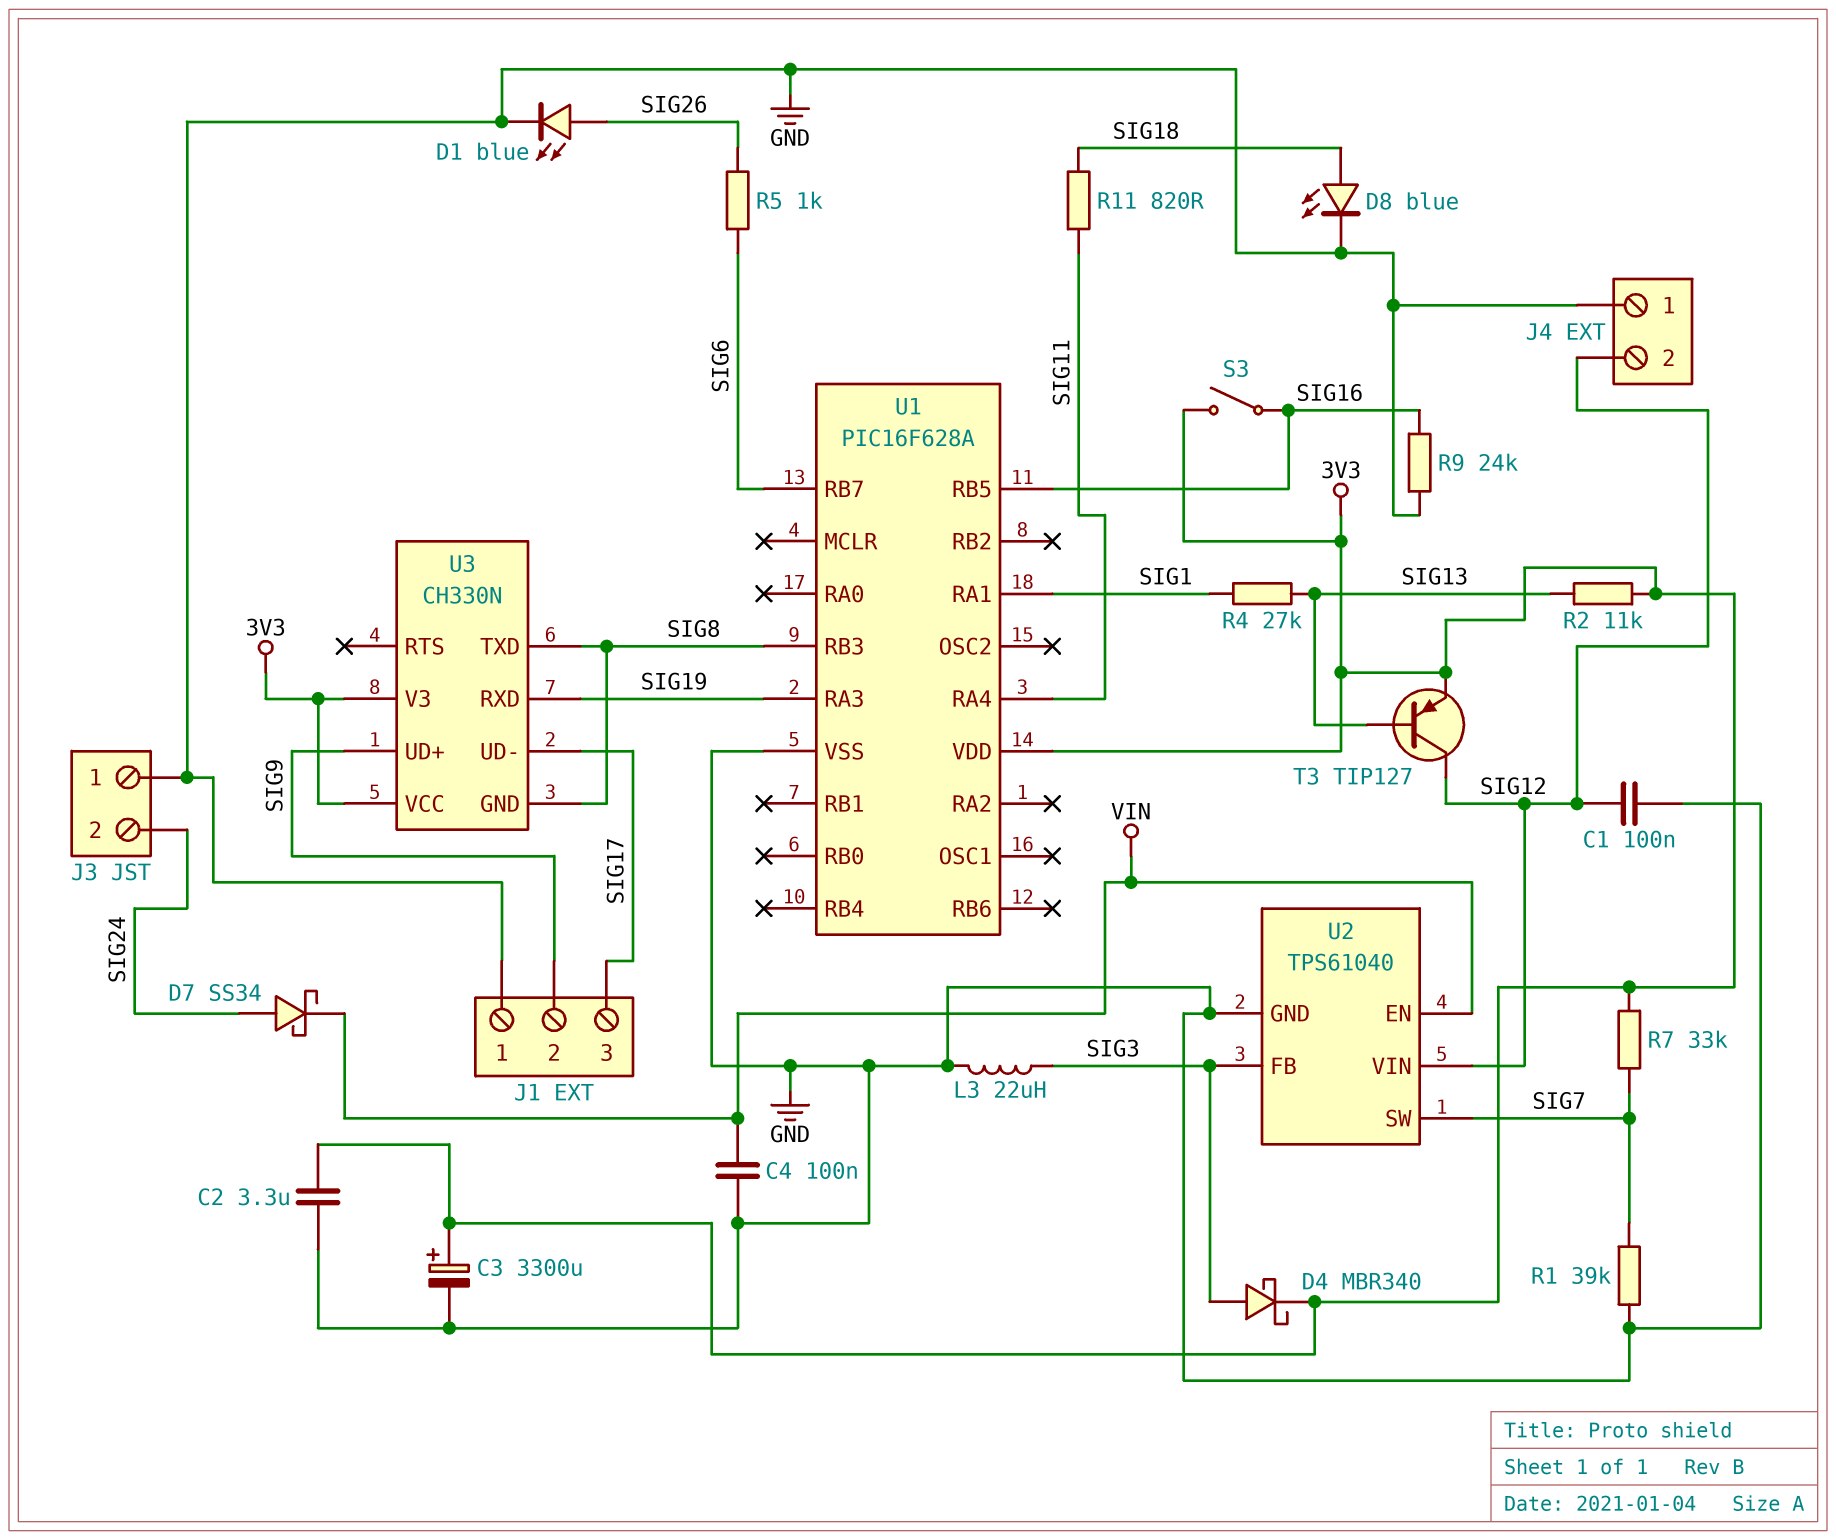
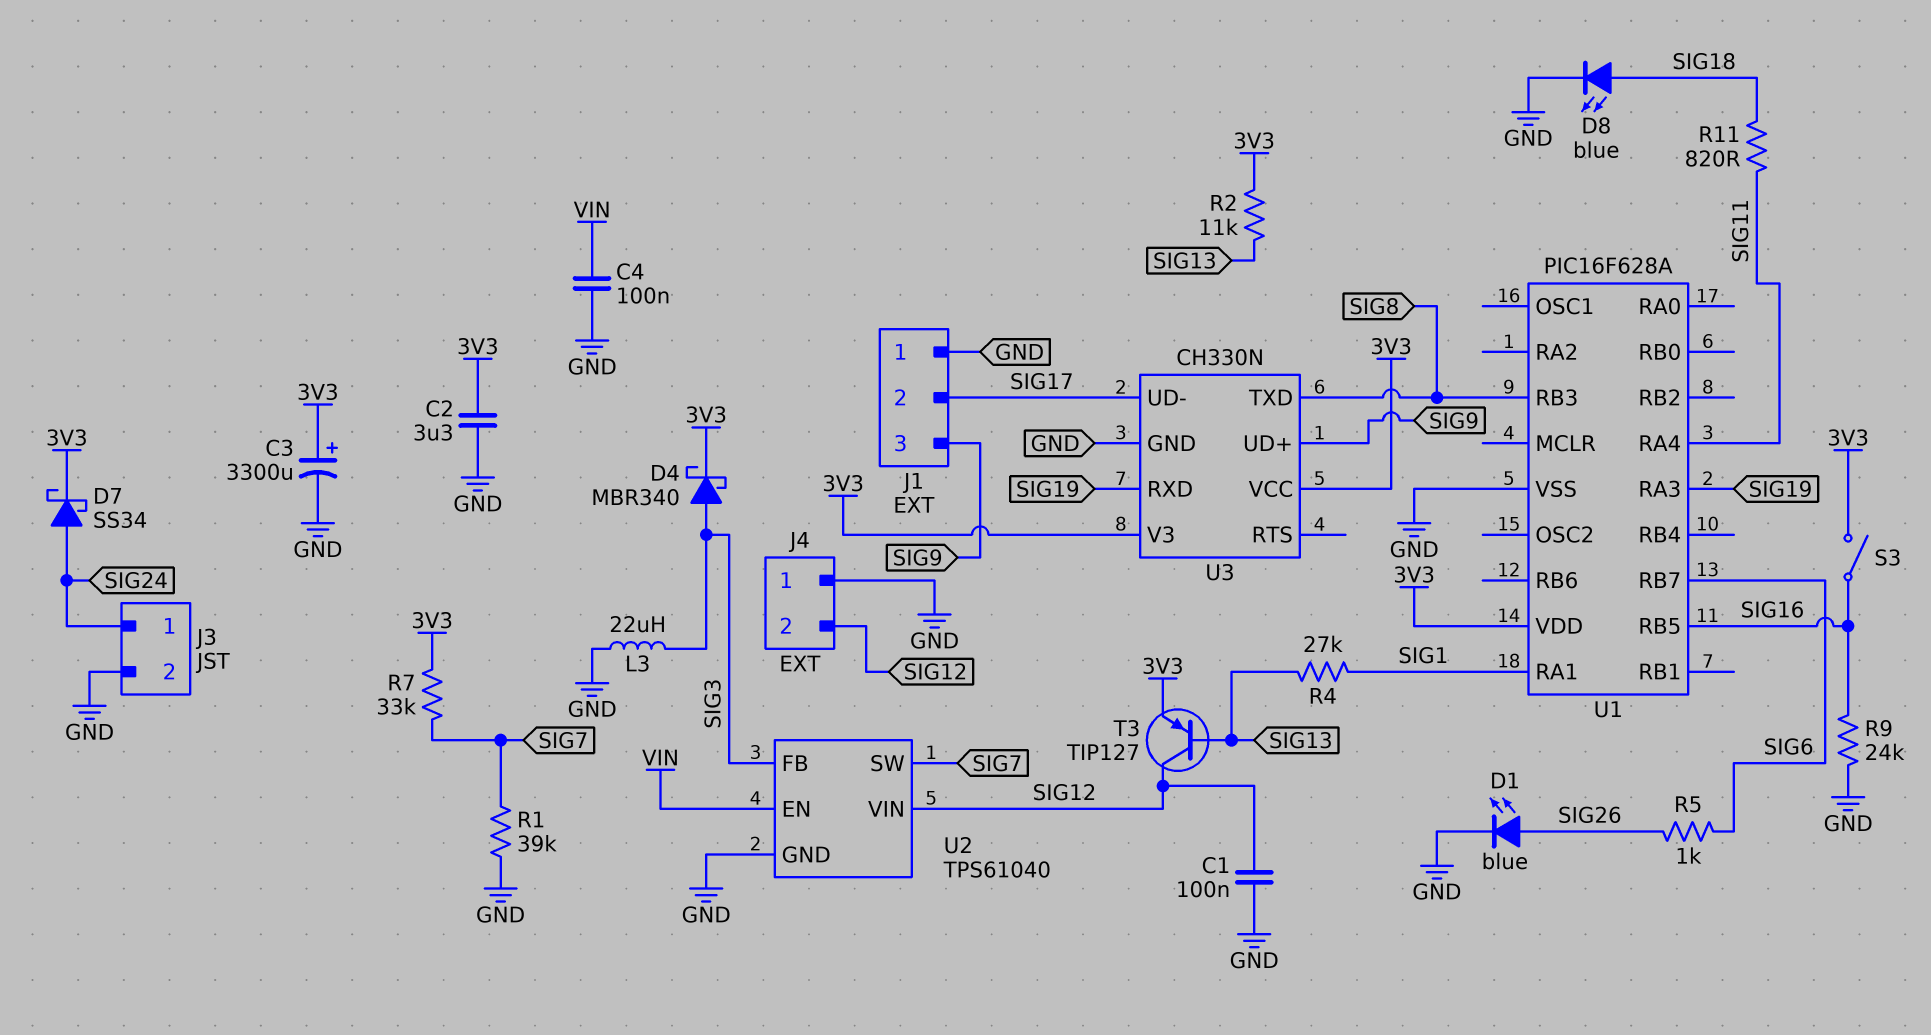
D7: schottky SS34 (A SIG24, K VIN) -> schottky SS34 (A SIG24, K 3V3)
J1 pin 2: SIG9 -> SIG17
J1 pin 3: SIG17 -> SIG9
J3 pin 1: GND -> SIG24
J3 pin 2: SIG24 -> GND
U3 pin GND: SIG8 -> GND

